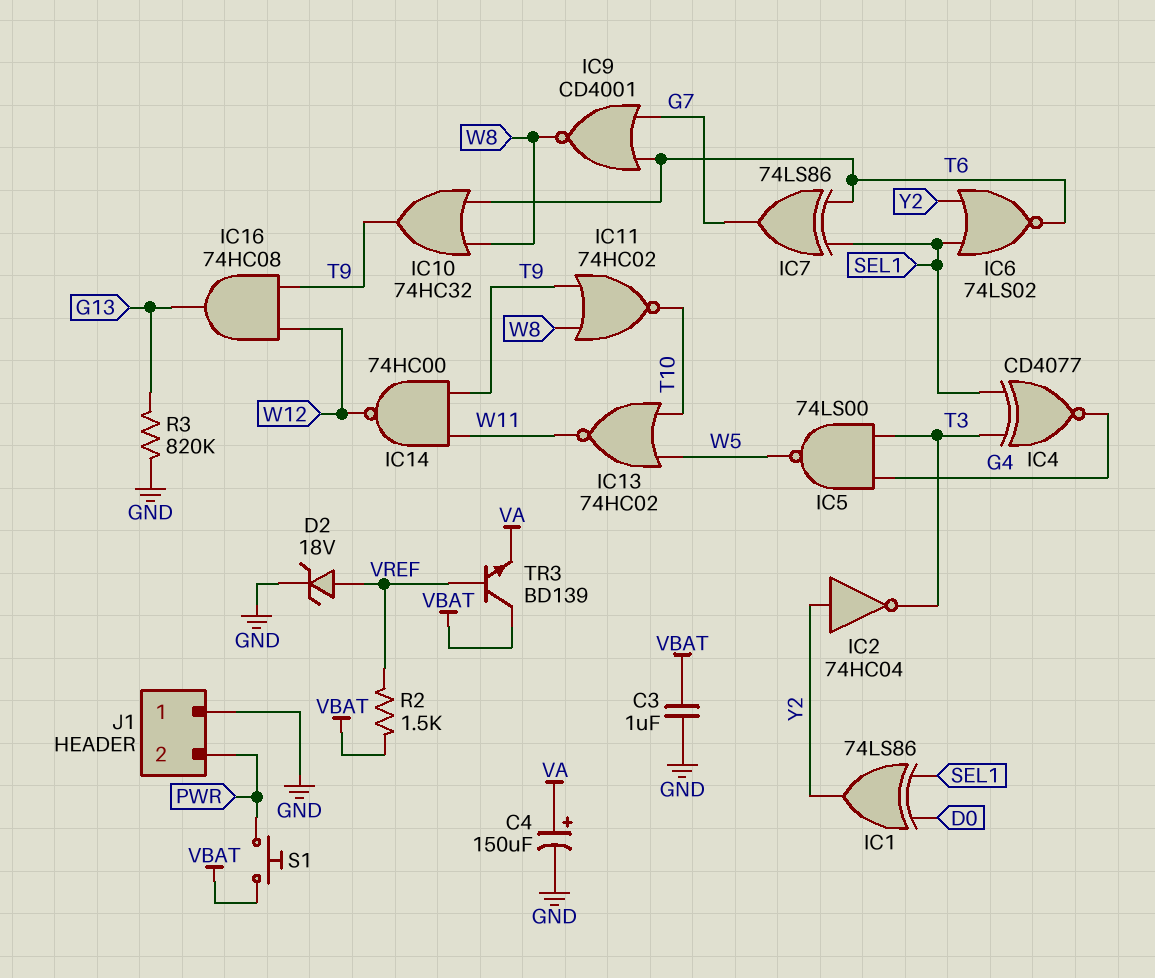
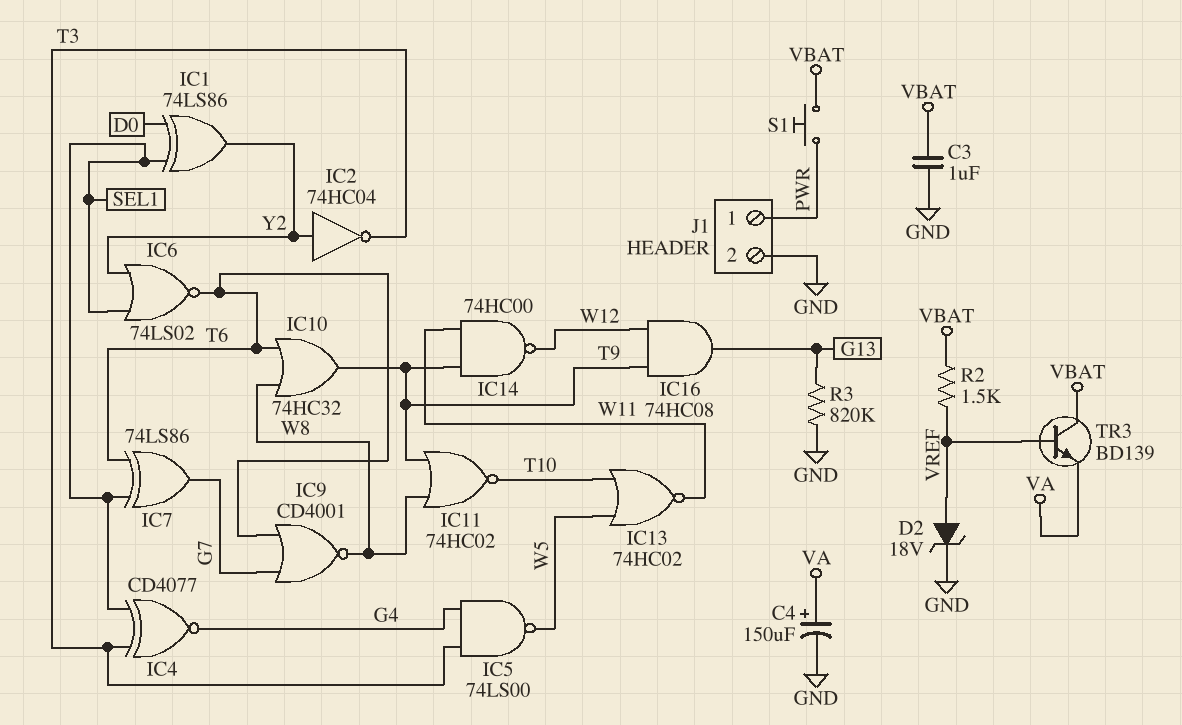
J1 pin 1: GND -> PWR
J1 pin 2: PWR -> GND

